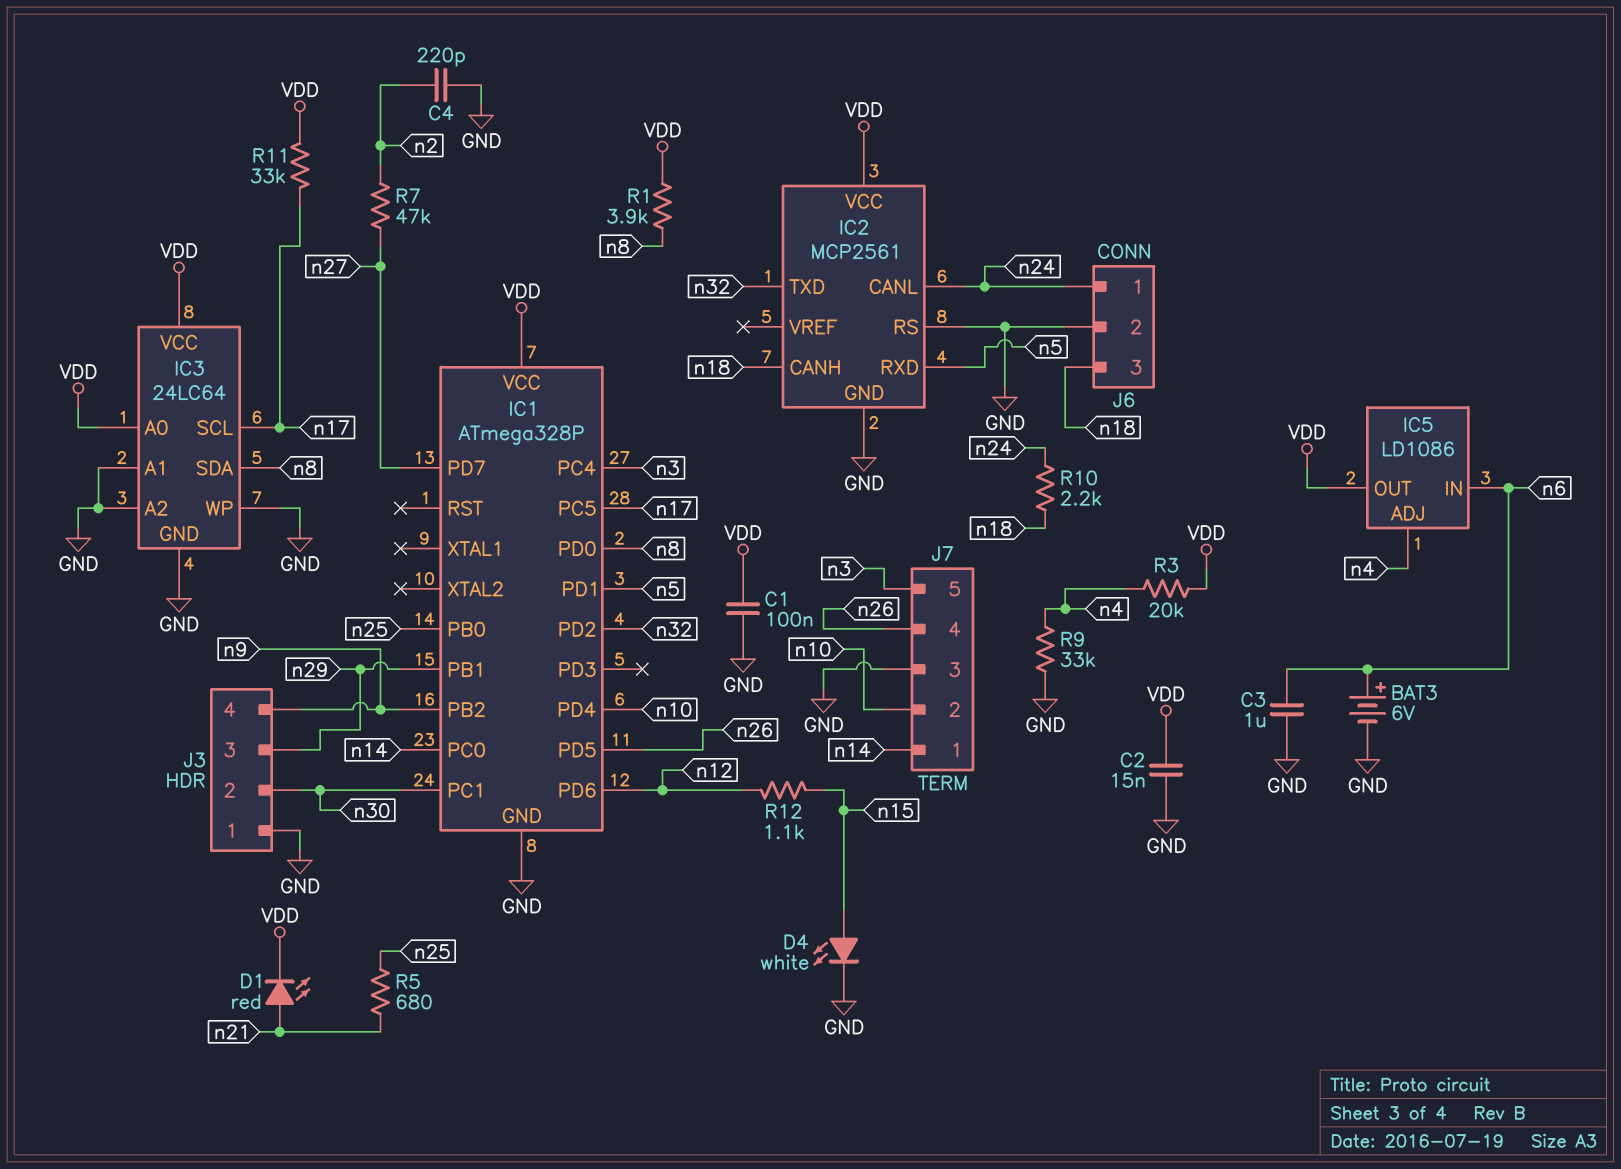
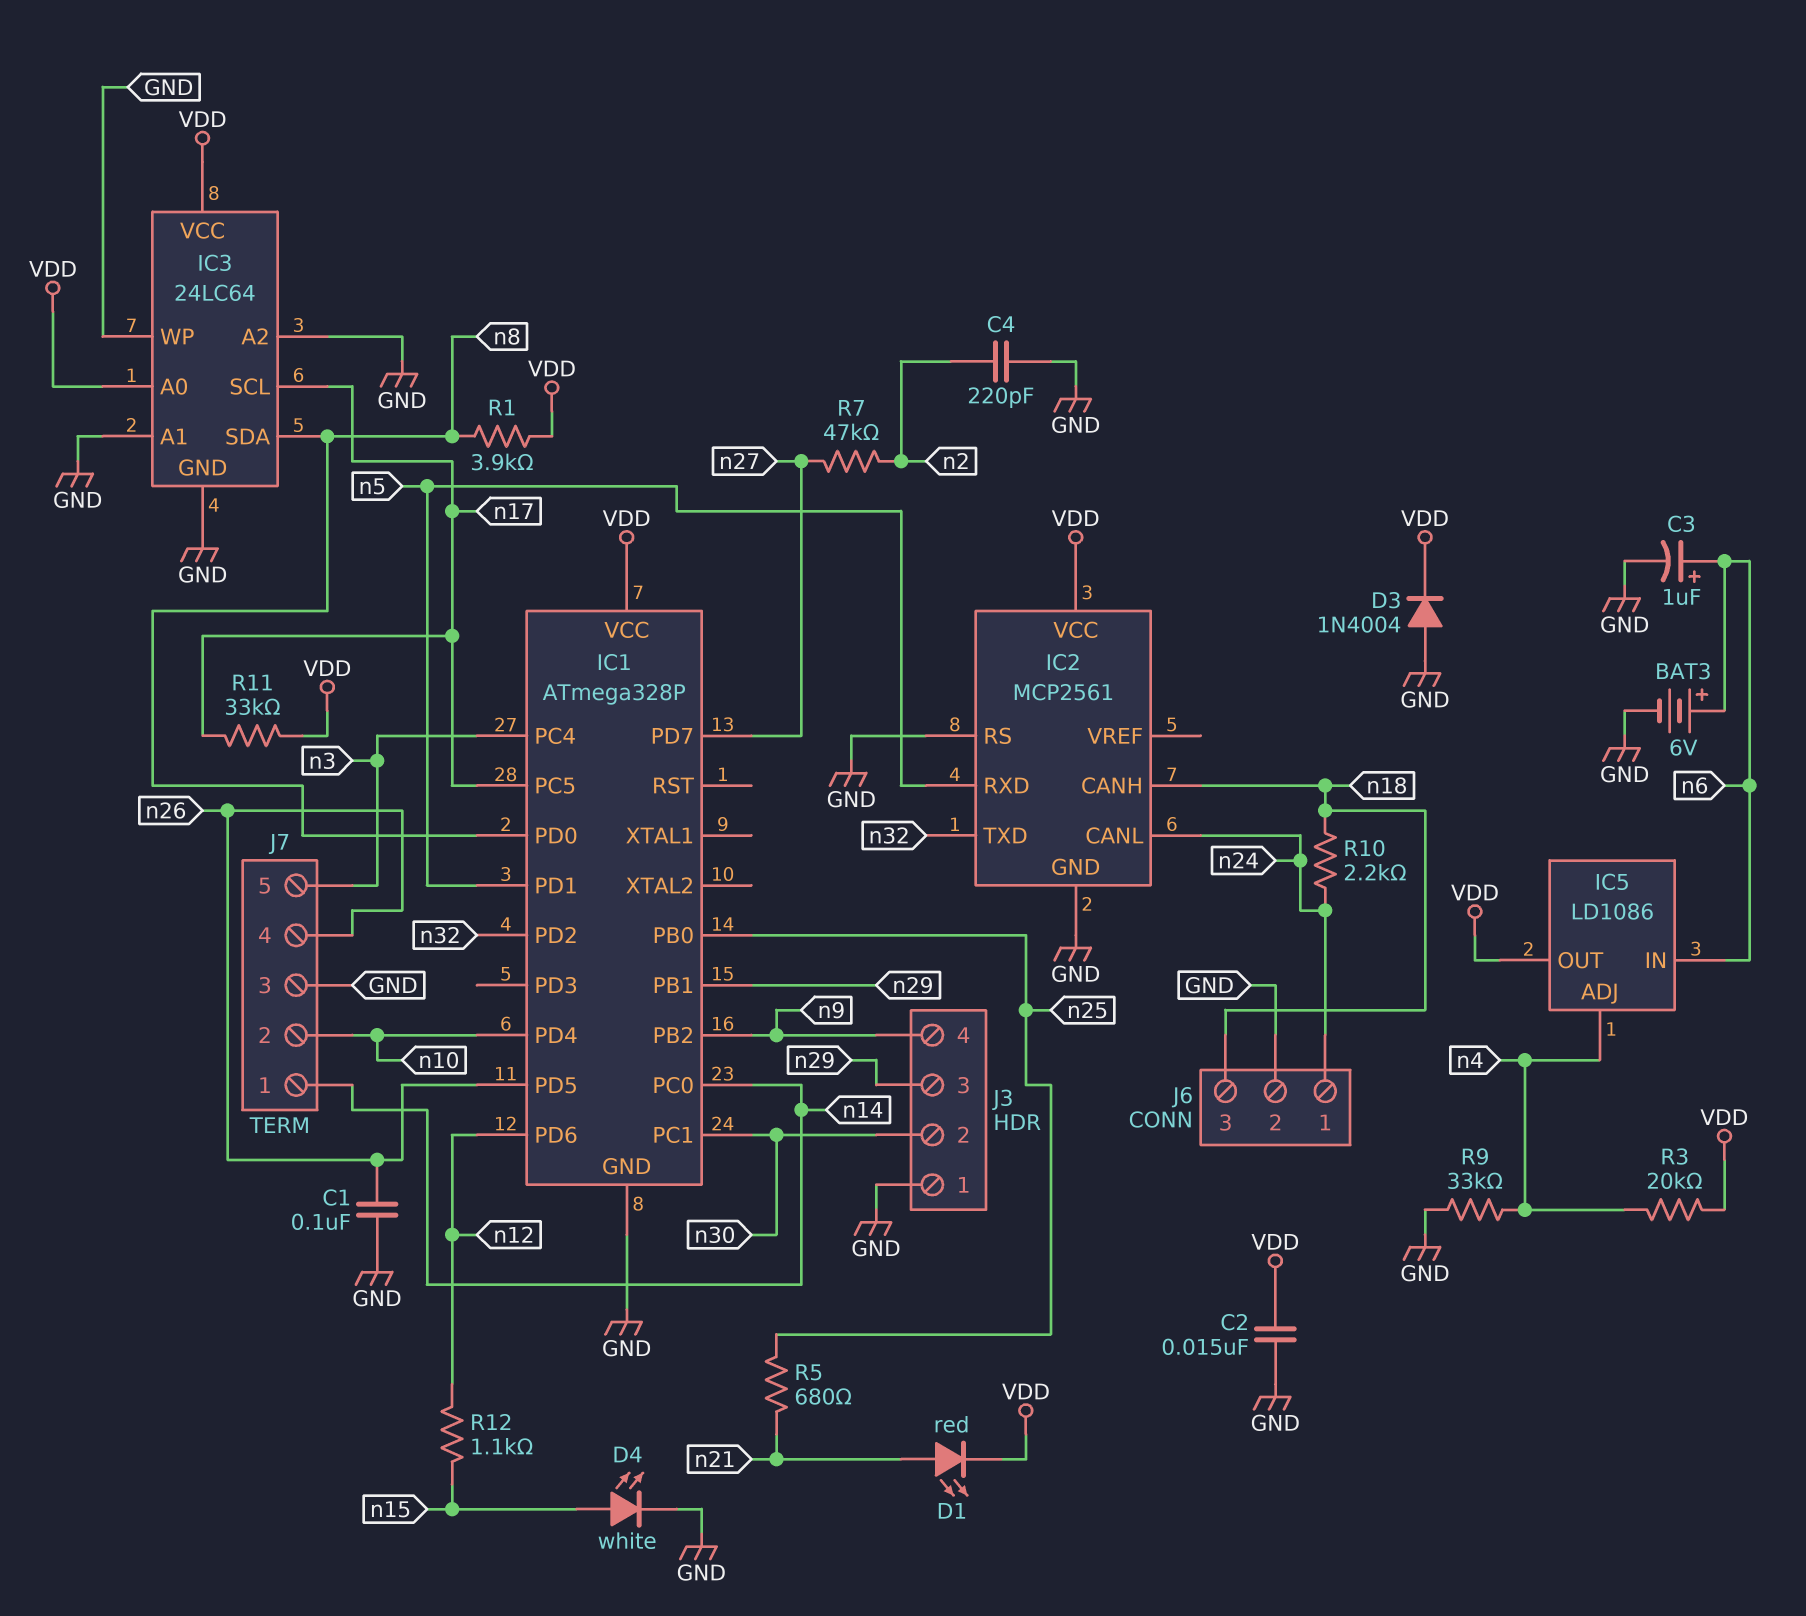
C1: 100nF (GND, VDD) -> 100nF (GND, n26)
C3: 1uF (GND, n6) -> 1uF (plus n6, minus GND)
D3: none -> diode 1N4004 (A GND, K VDD)

